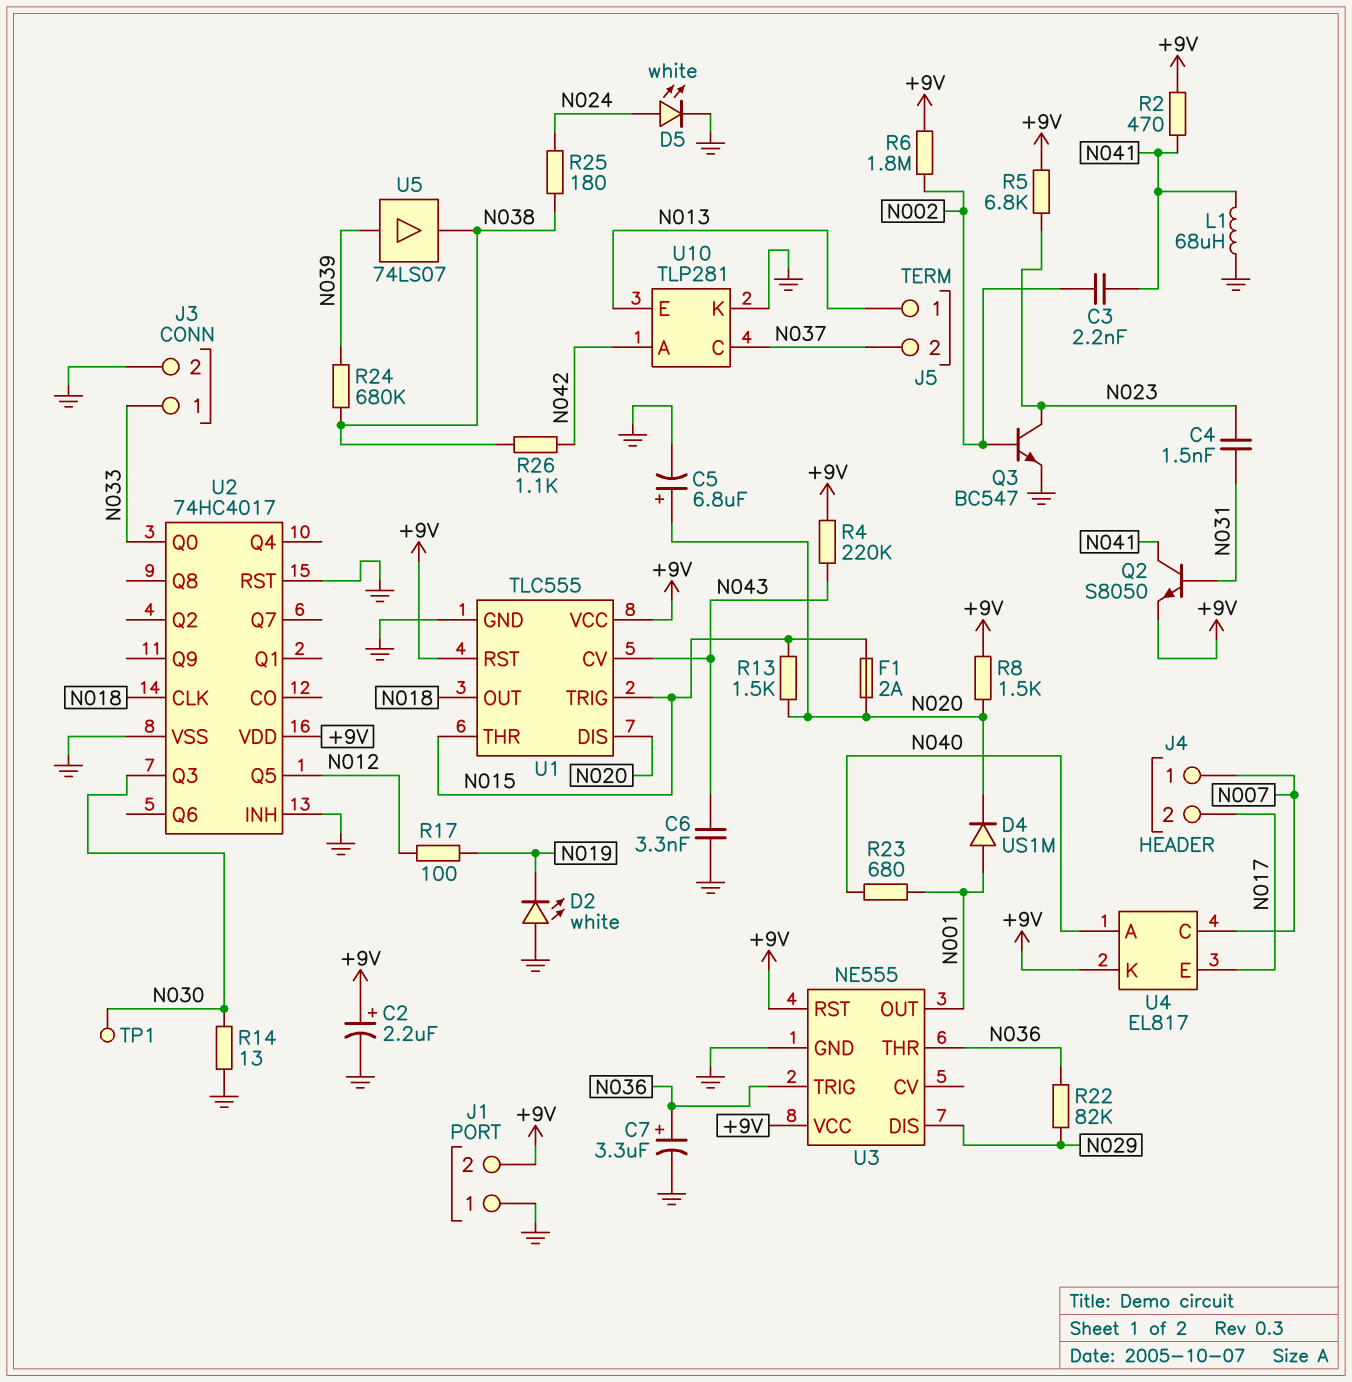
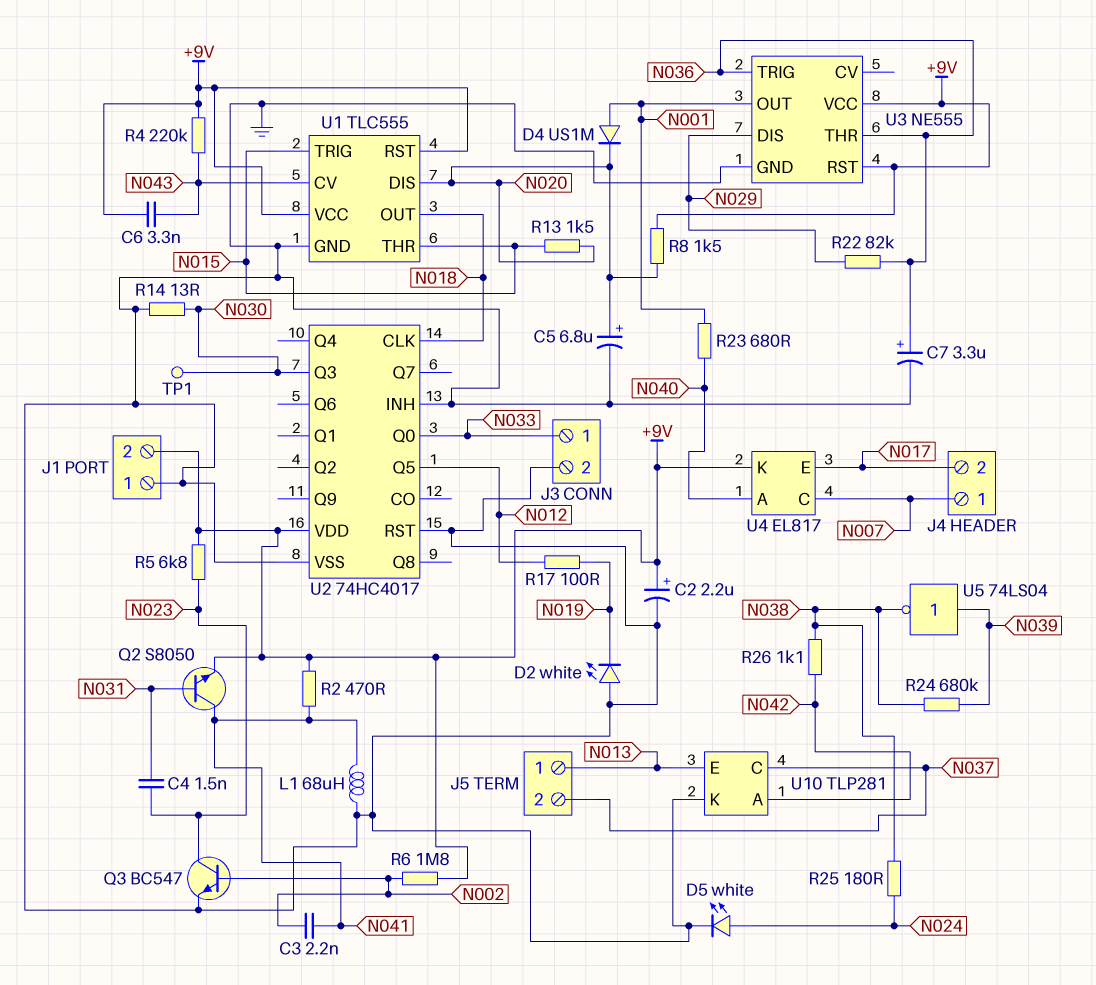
C6: 3.3nF (GND, N043) -> 3.3nF (+9V, N043)
F1: 2A (N015, N020) -> none
U5: buffer 74LS07 (in N039, out N038) -> NOT 74LS04 (in N039, out N038)

